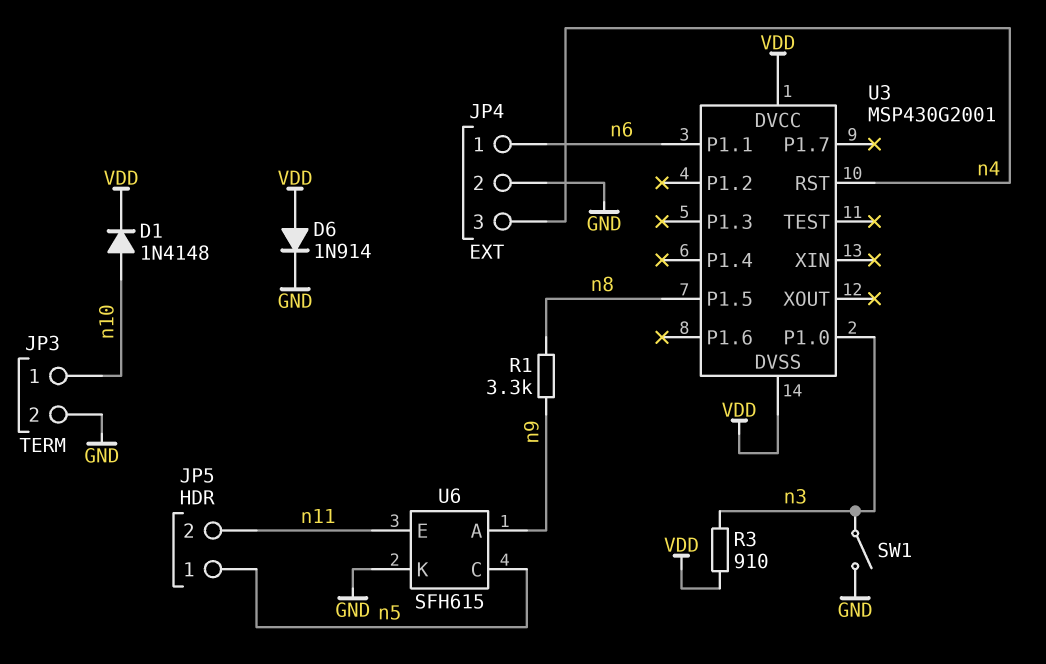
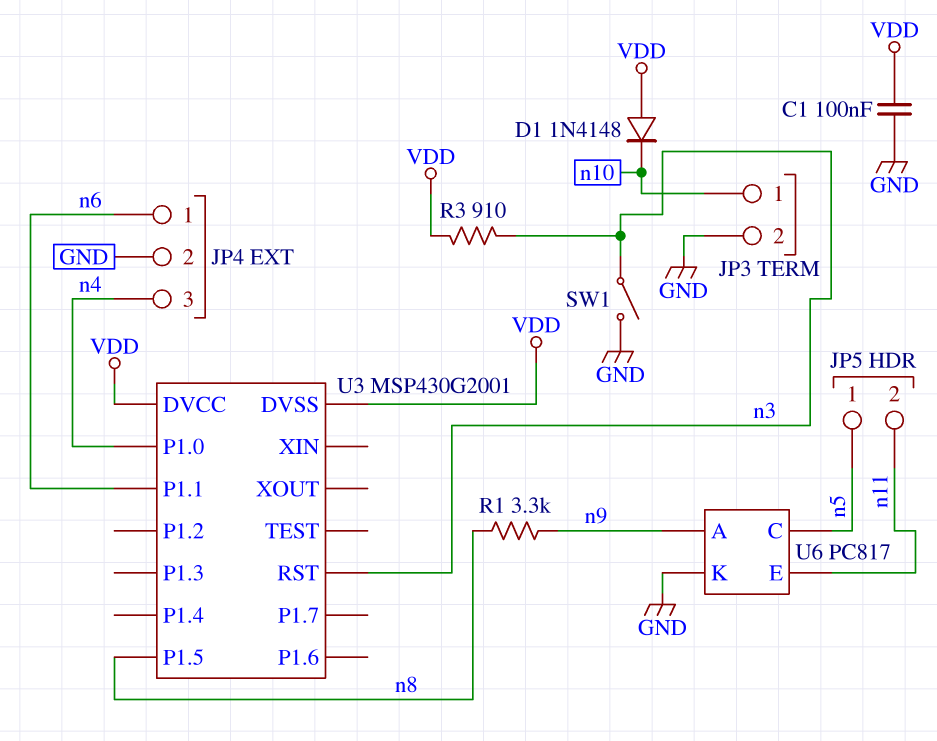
C1: none -> 100nF (GND, VDD)
D1: diode 1N4148 (A n10, K VDD) -> diode 1N4148 (A VDD, K n10)
D6: diode 1N914 (A VDD, K GND) -> none
U3 pin P1.0: n3 -> n4
U3 pin RST: n4 -> n3
U6: SFH615 -> PC817

